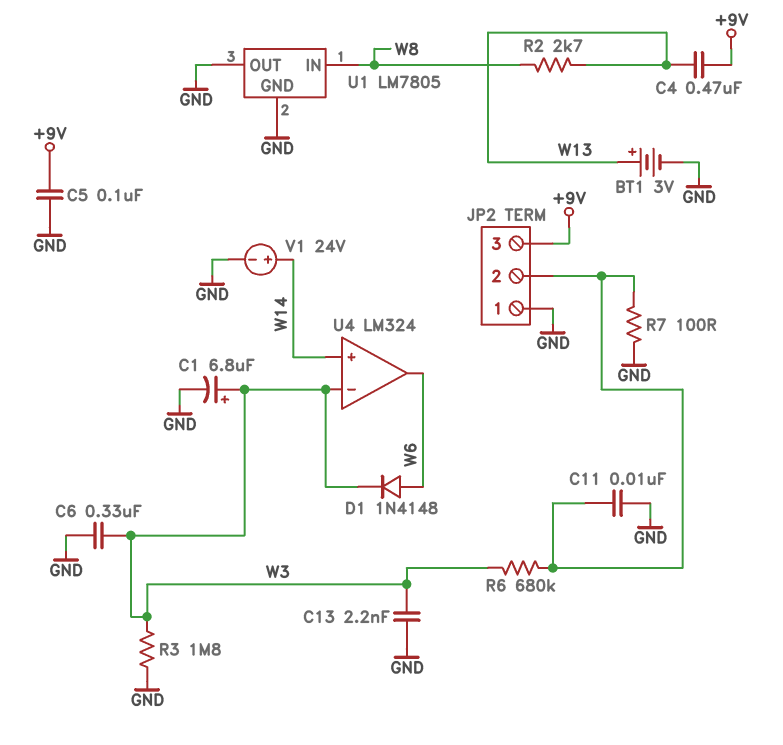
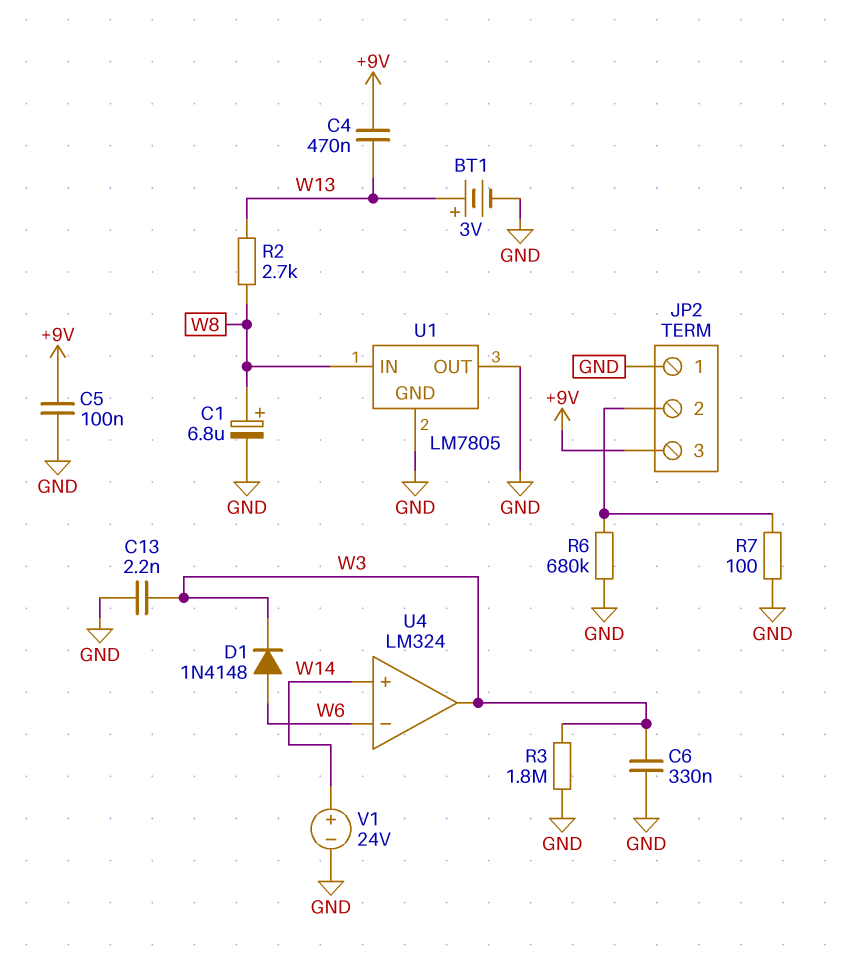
C1: 6.8uF (plus W3, minus GND) -> 6.8uF (plus W8, minus GND)
C11: 10nF (GND, JP2/2) -> none
R6: 680k (JP2/2, W3) -> 680k (GND, JP2/2)
U4 pin in-: W3 -> W6
U4 pin out: W6 -> W3

